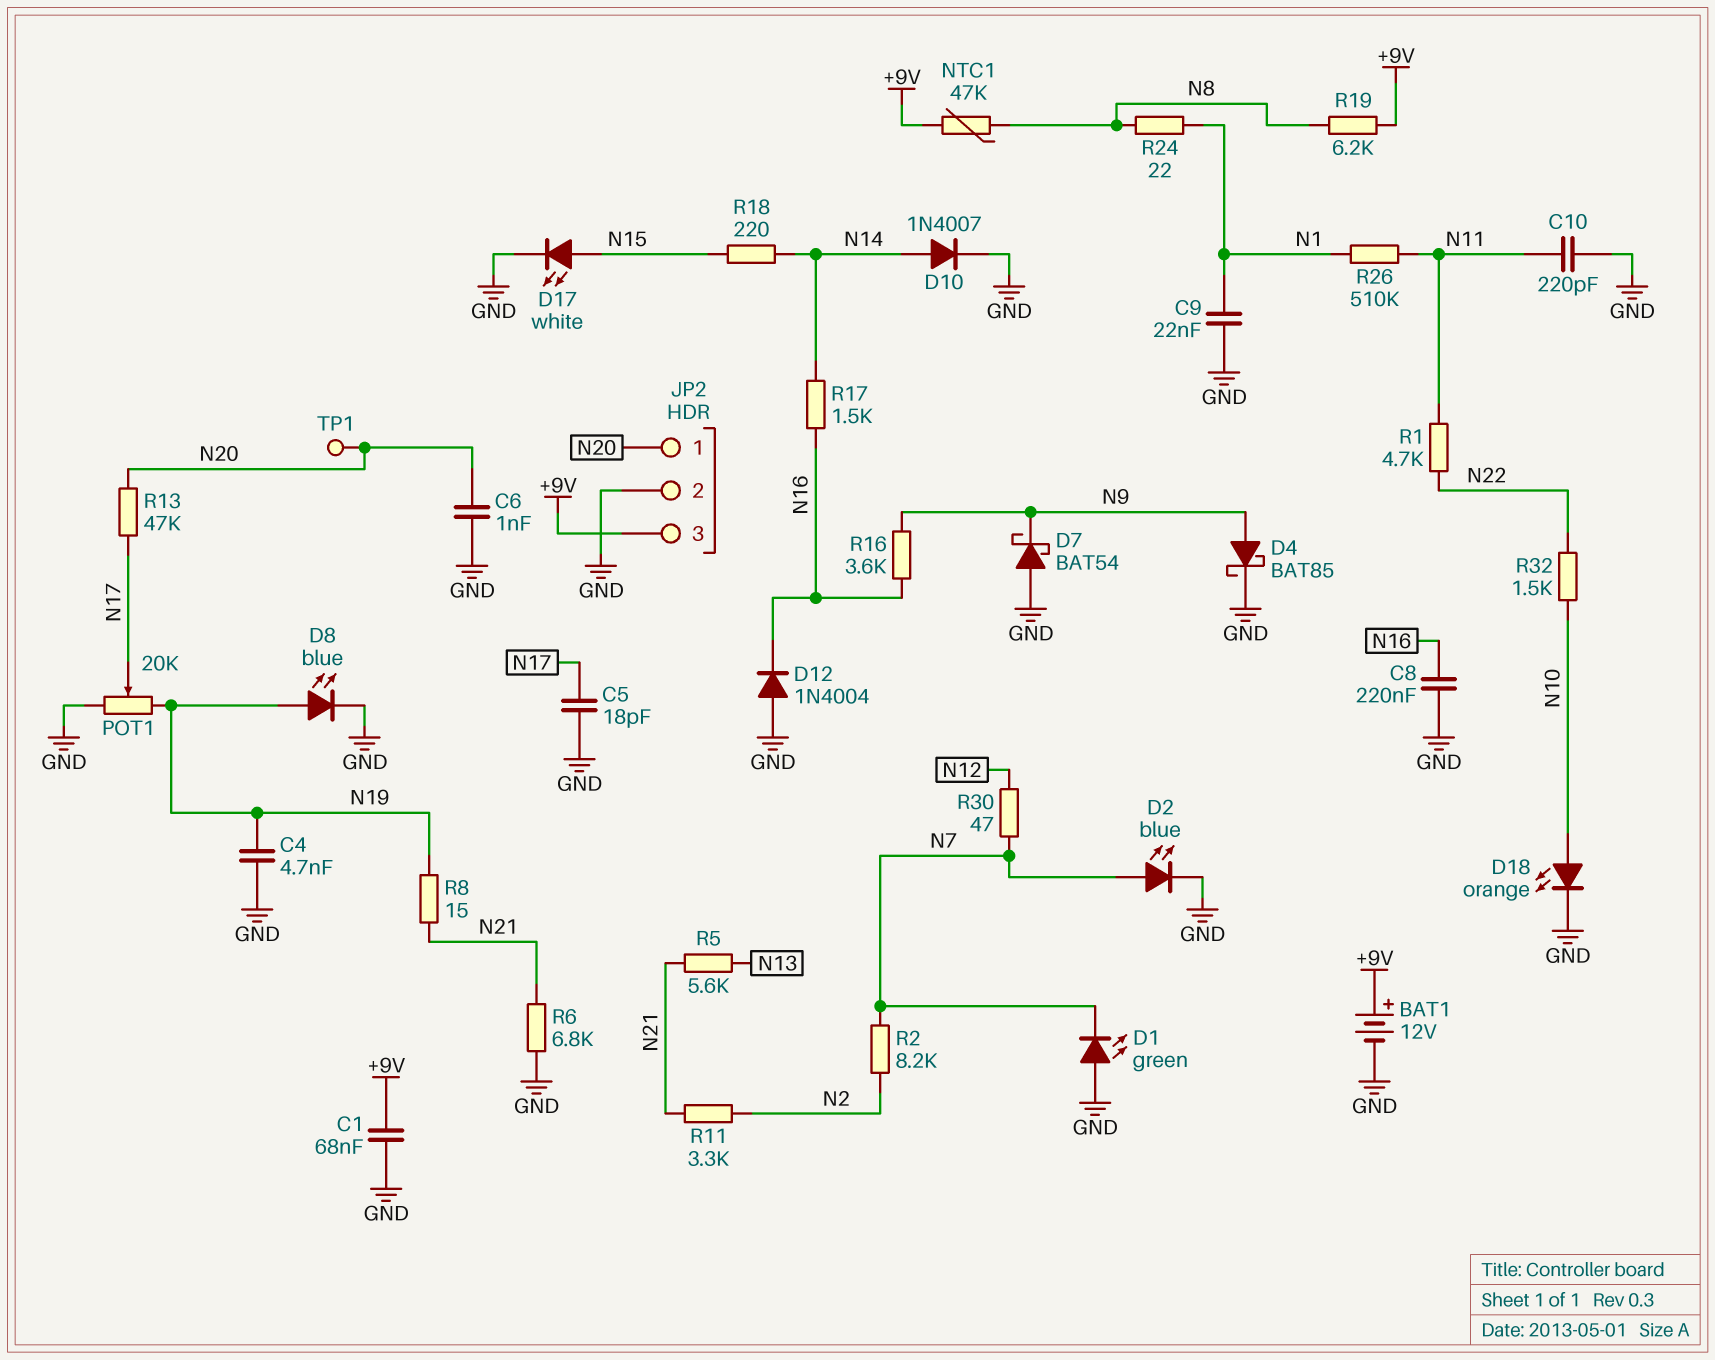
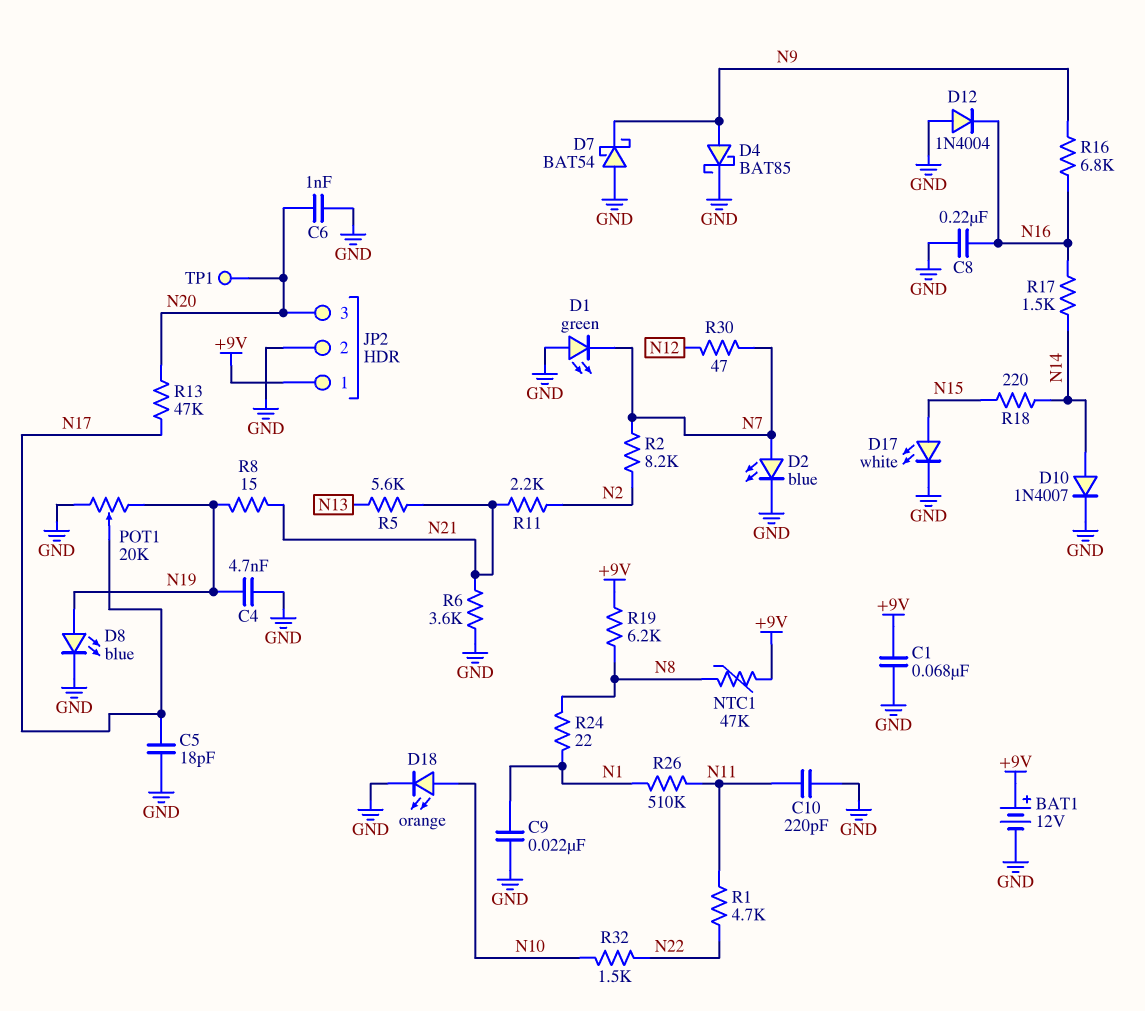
JP2 pin 1: N20 -> +9V
JP2 pin 3: +9V -> N20
R6: 6.8k (GND, N21) -> 3.6k (GND, N21)
R11: 3.3k (N2, N21) -> 2.2k (N2, N21)
R16: 3.6k (N9, N16) -> 6.8k (N9, N16)

